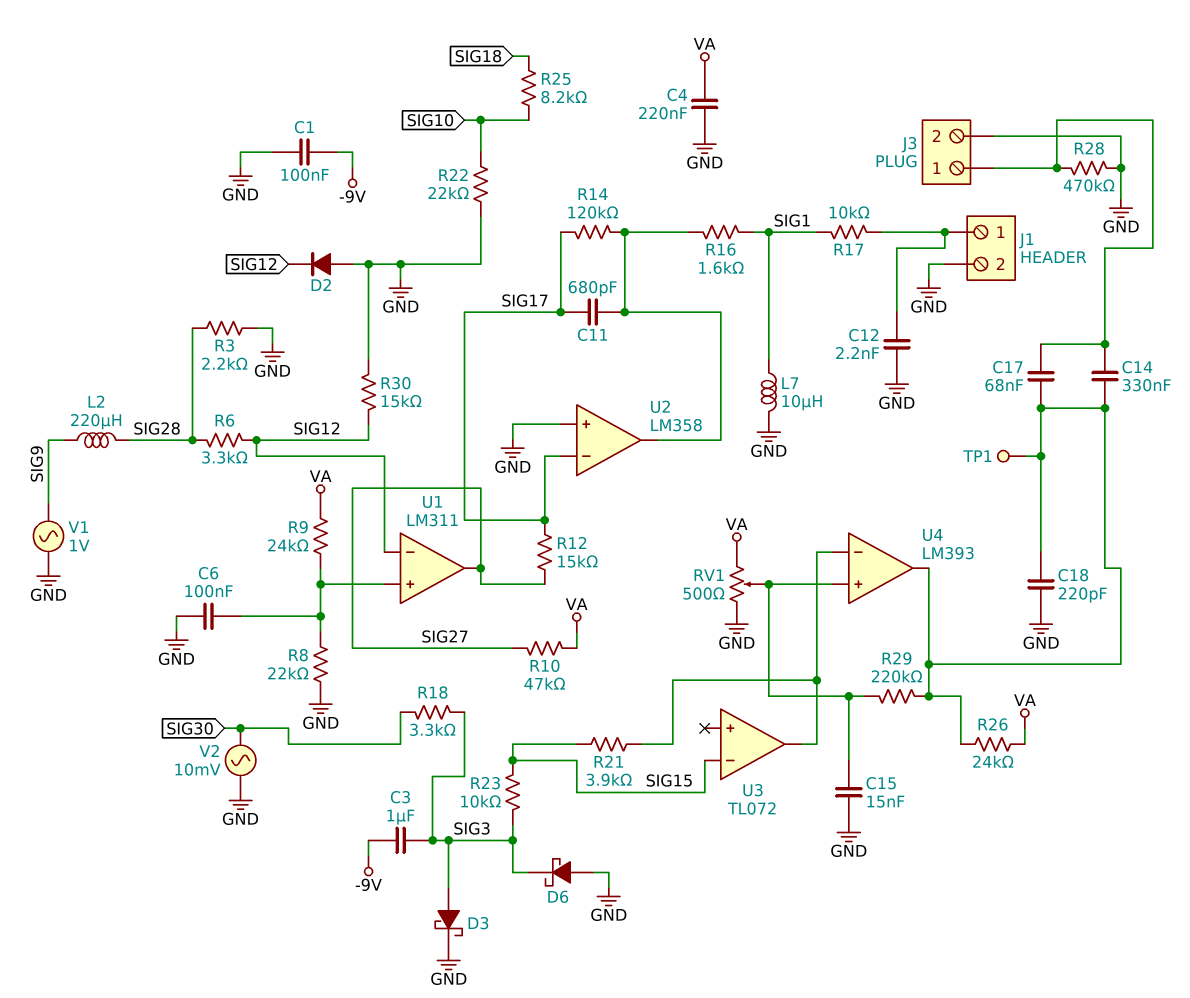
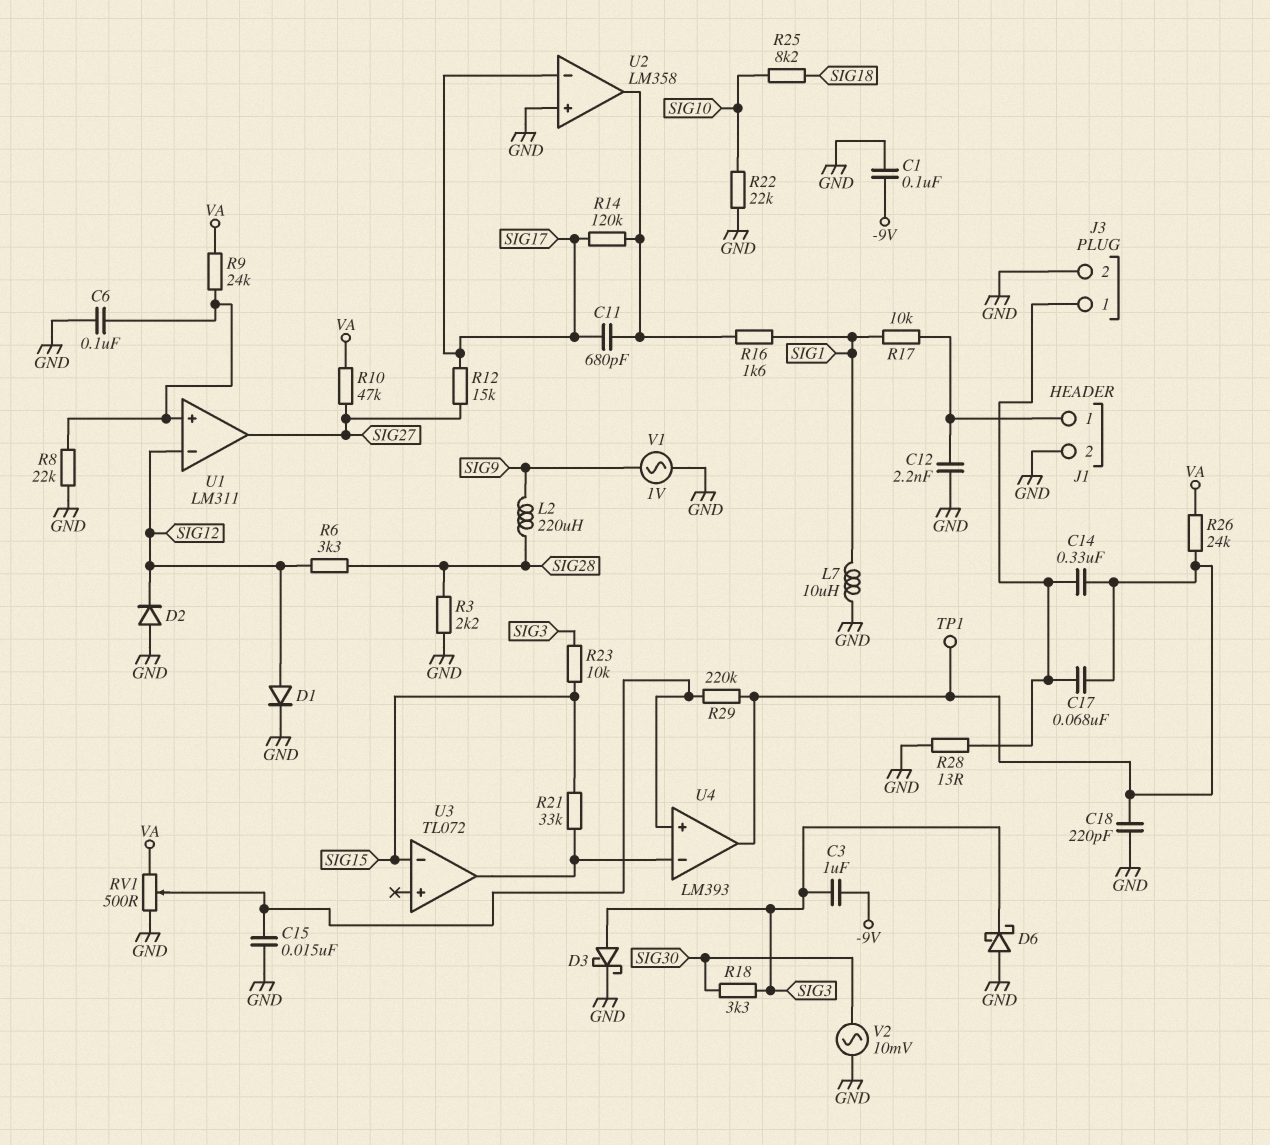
C4: 220nF (GND, VA) -> none
D1: none -> diode (A SIG12, K GND)
R21: 3.9k (SIG15, U3/out) -> 33k (SIG15, U3/out)
R28: 470k (GND, J3/1) -> 13 (GND, J3/1)
R30: 15k (GND, SIG12) -> none

